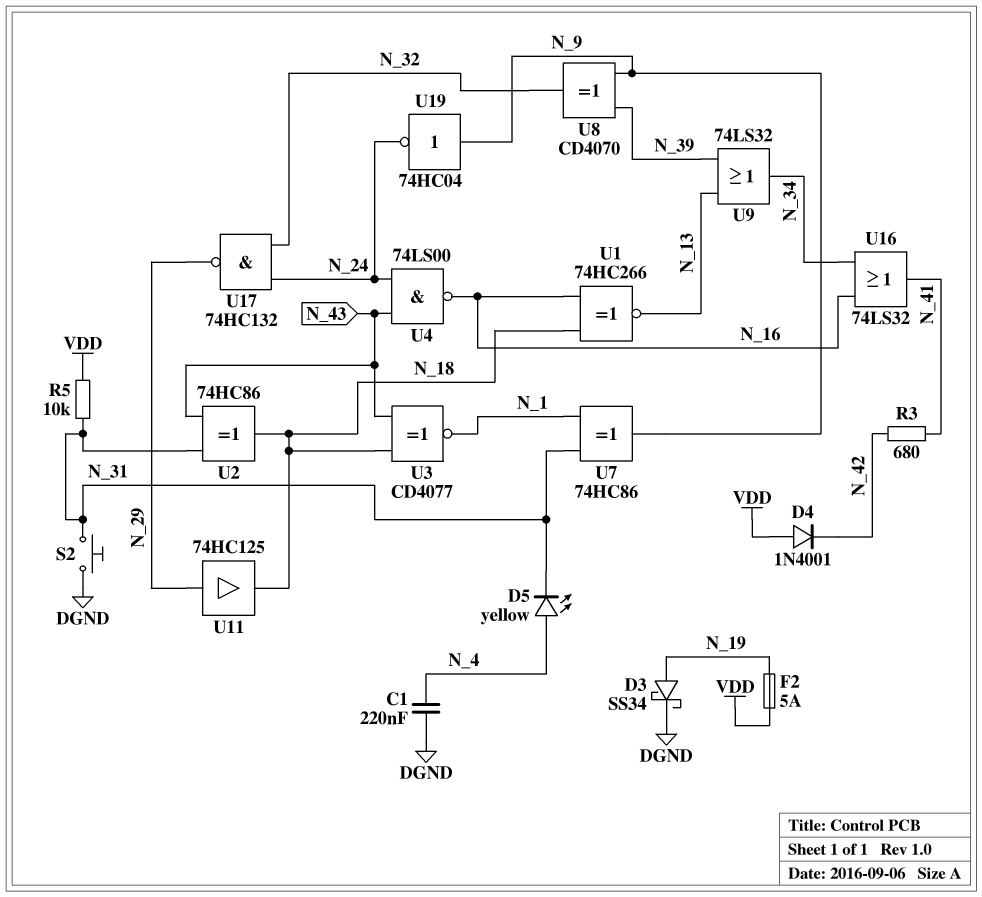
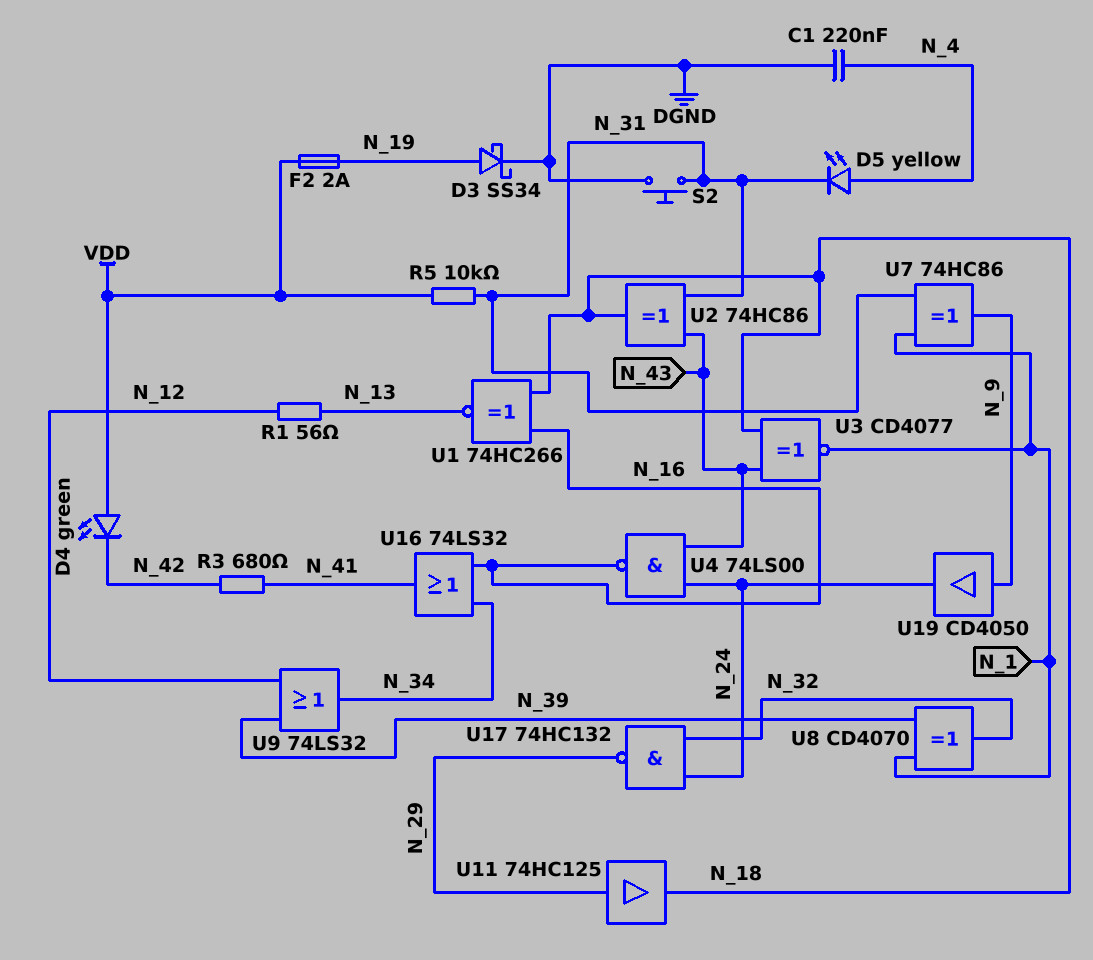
D4: diode 1N4001 (A VDD, K N_42) -> LED green (A VDD, K N_42)
F2: 5A (N_19, VDD) -> 2A (N_19, VDD)
R1: none -> 56 (N_12, N_13)
U8: XOR CD4070 (in N_9, in N_39, out N_32) -> XOR CD4070 (in N_1, in N_39, out N_32)
U9: OR 74LS32 (in N_13, in N_39, out N_34) -> OR 74LS32 (in N_12, in N_39, out N_34)
U19: NOT 74HC04 (in N_9, out N_24) -> buffer CD4050 (in N_9, out N_24)

